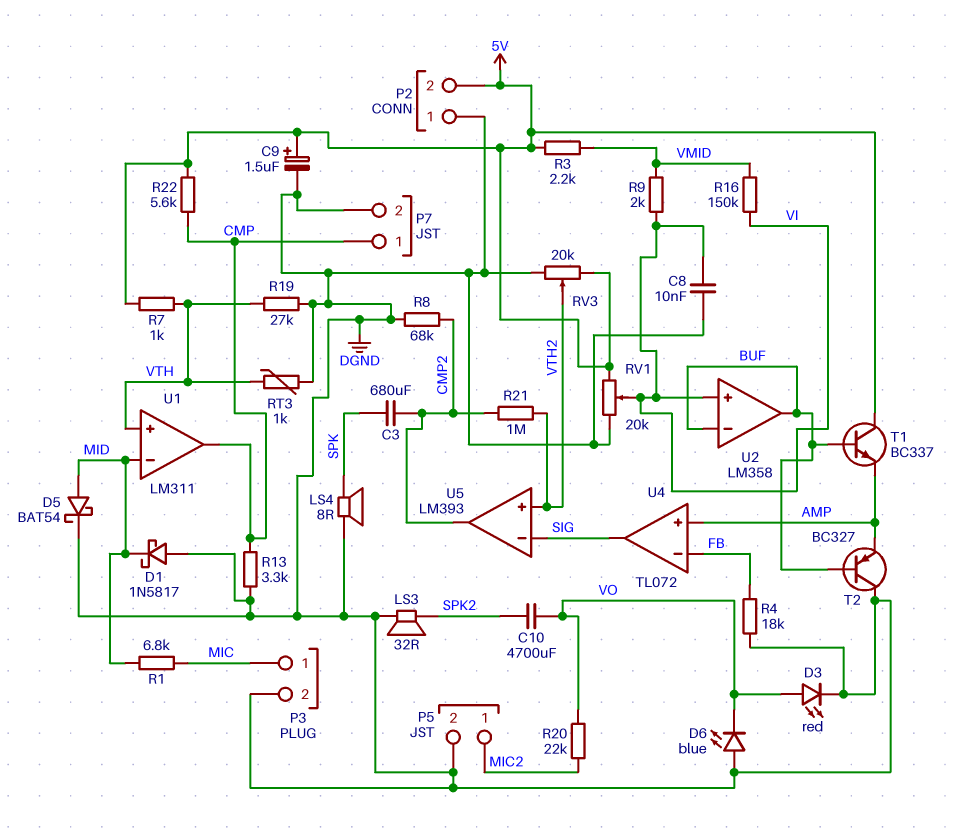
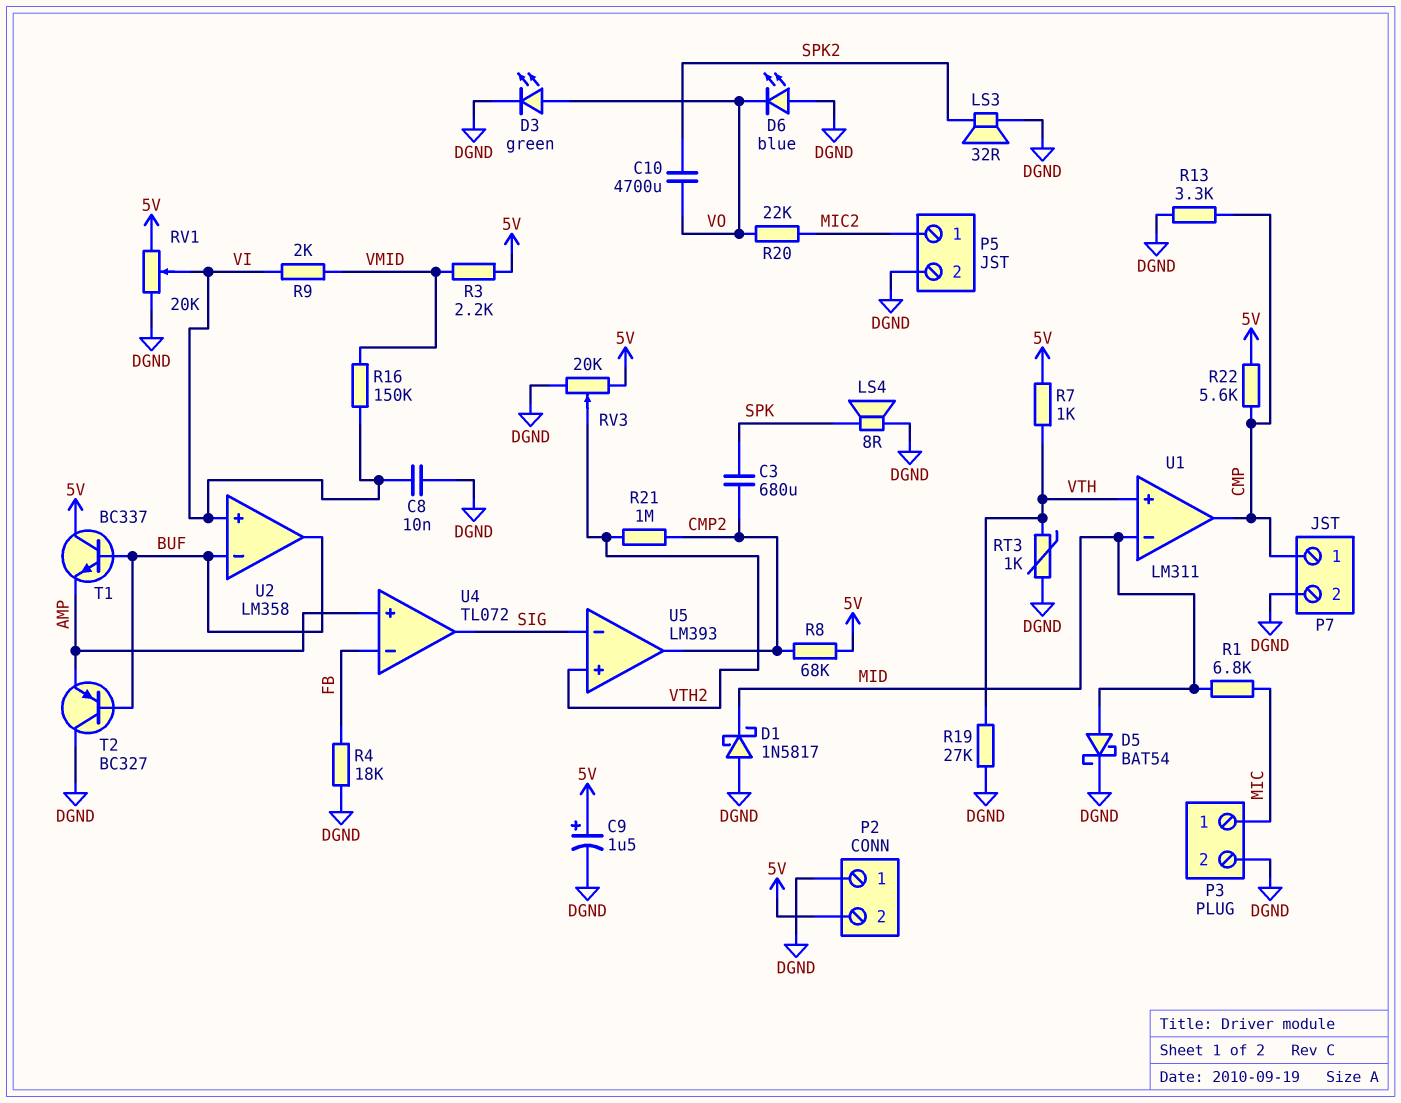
D3: LED red (A VO, K DGND) -> LED green (A VO, K DGND)
R8: 68k (CMP2, DGND) -> 68k (5V, CMP2)

